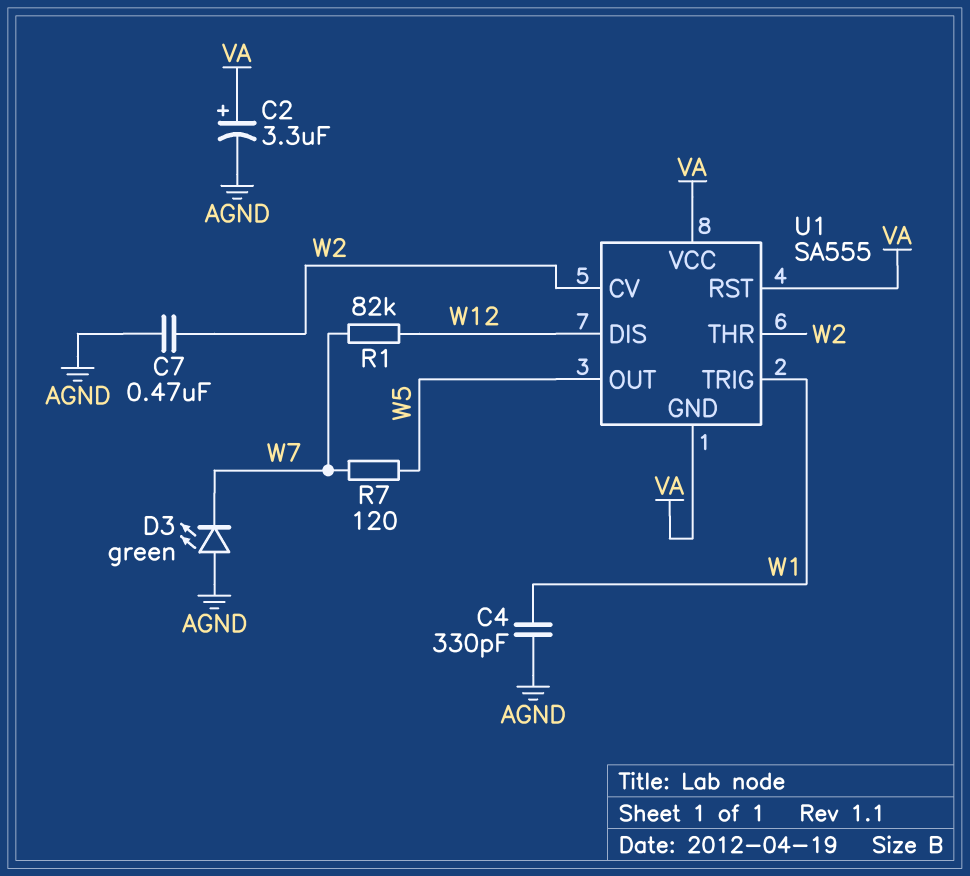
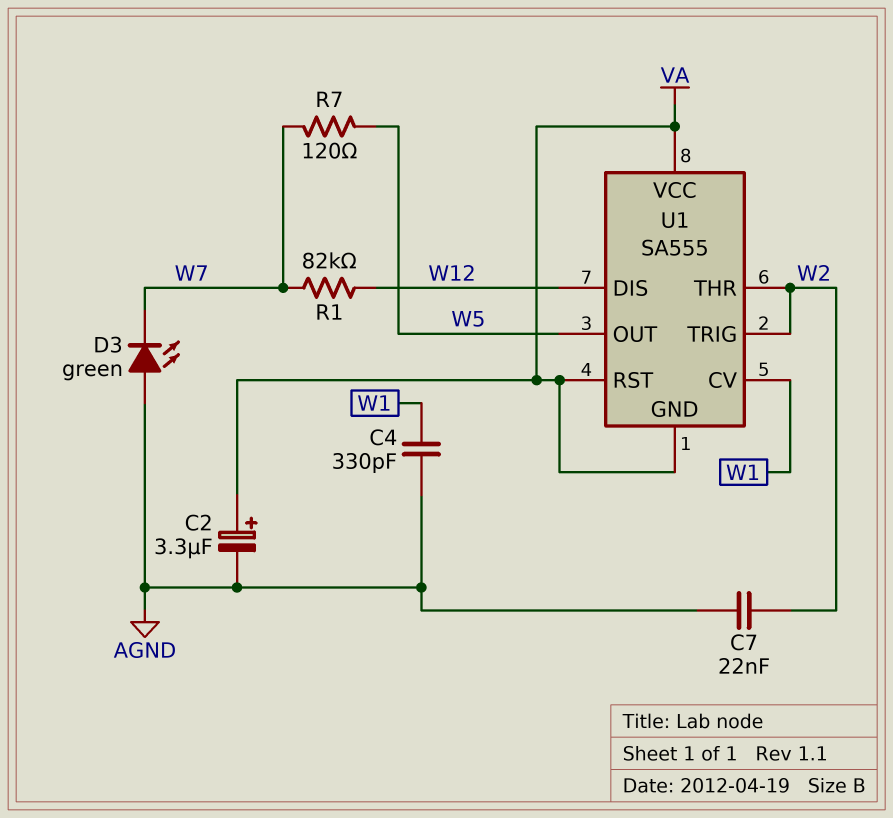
C7: 470nF (AGND, W2) -> 22nF (AGND, W2)
U1 pin CV: W2 -> W1
U1 pin TRIG: W1 -> W2

